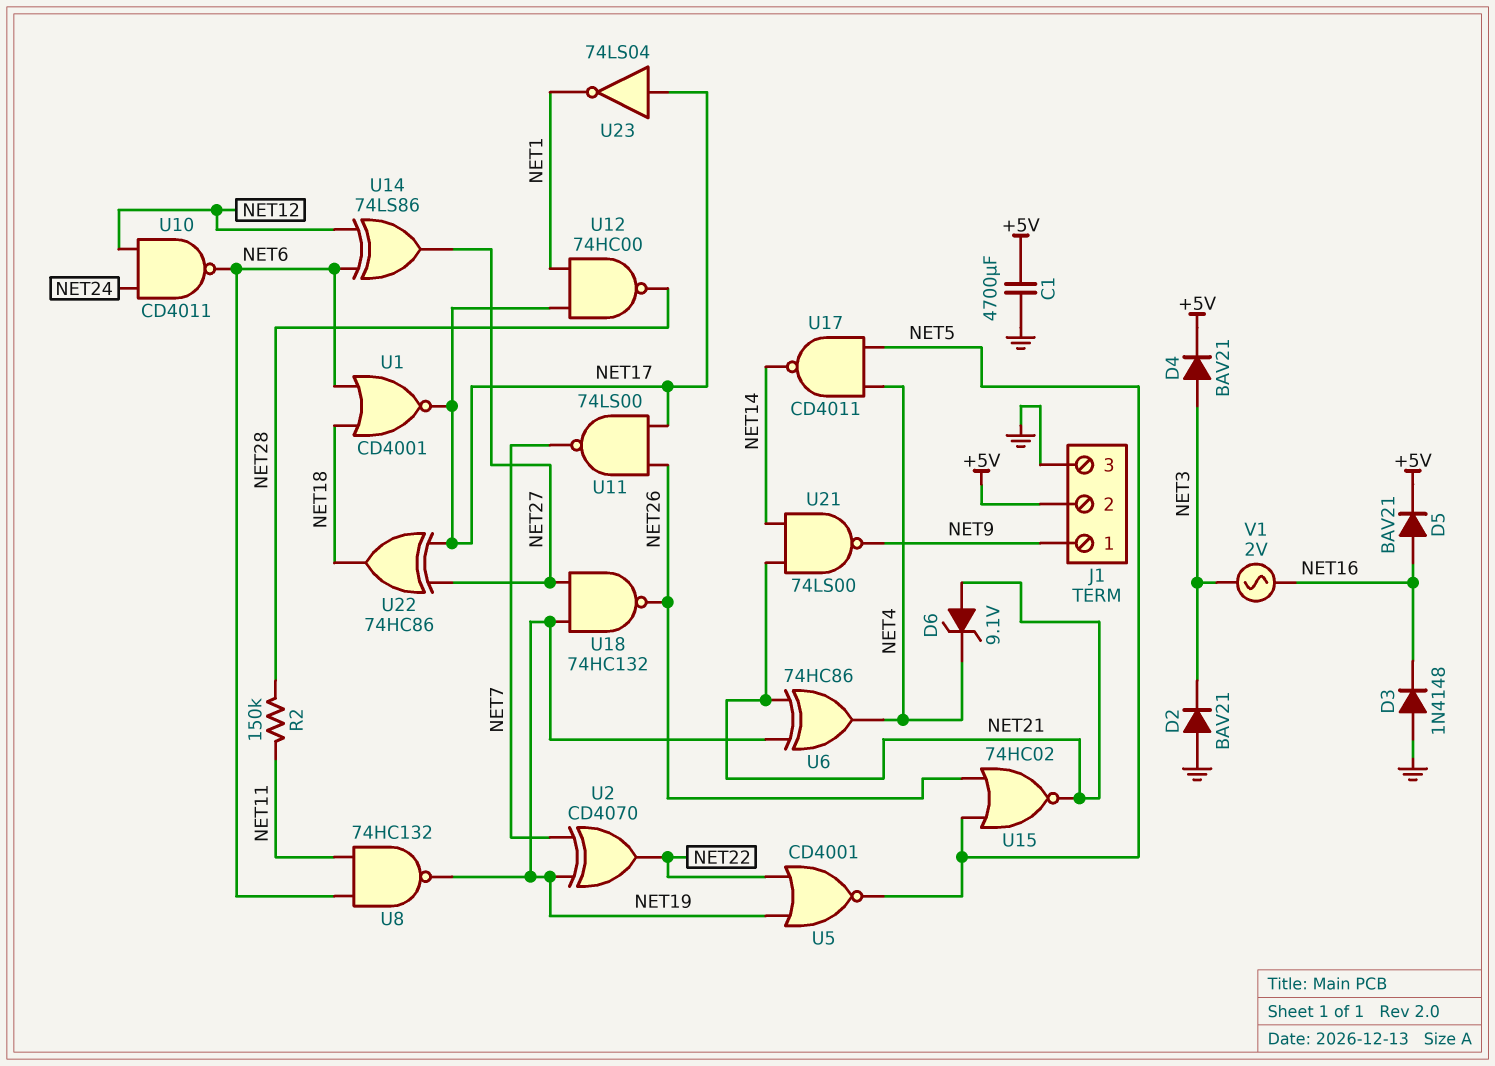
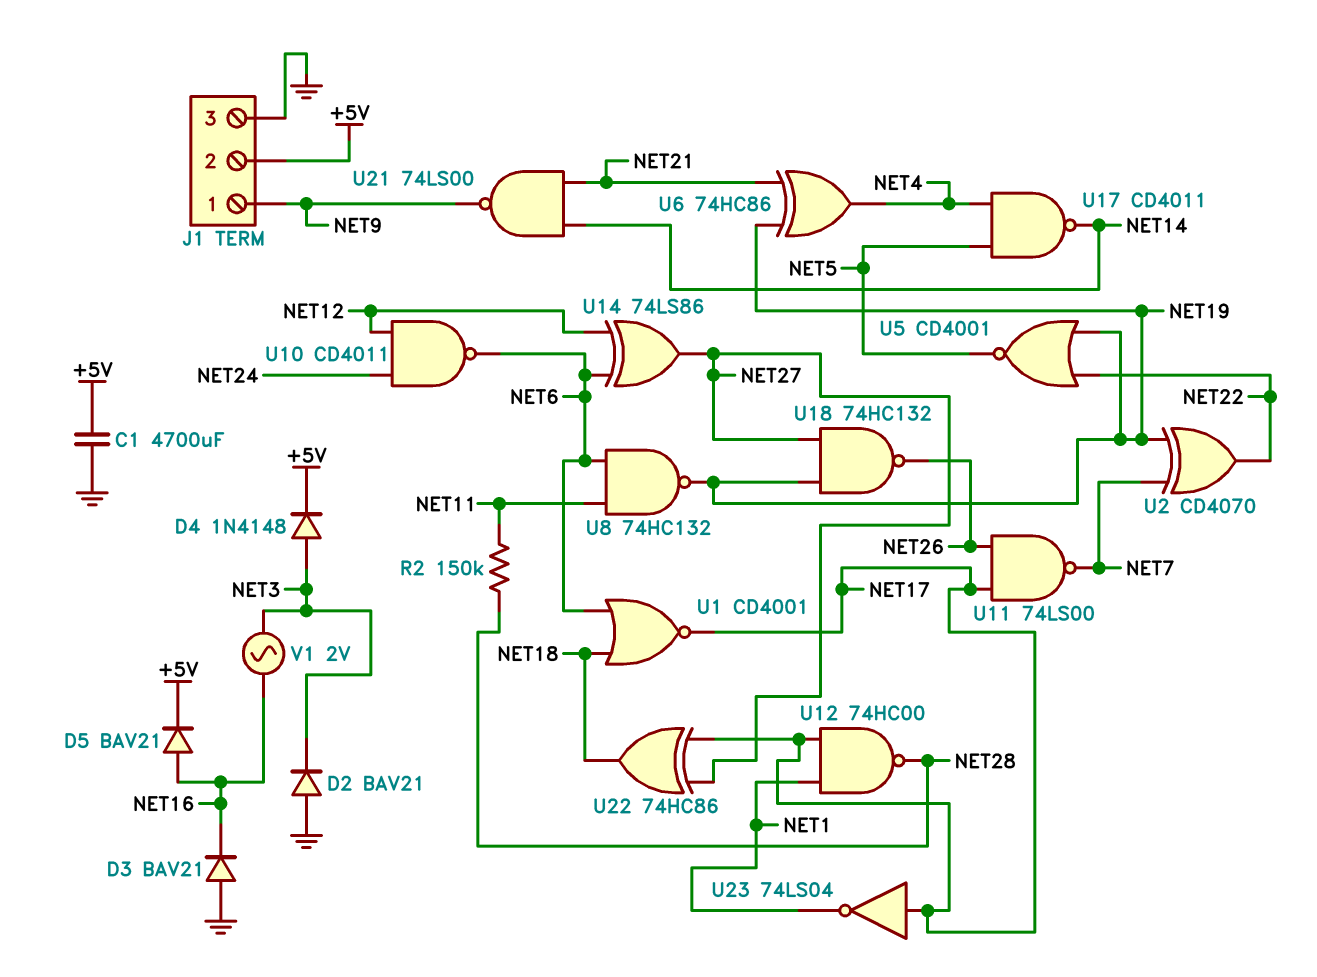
D3: diode 1N4148 (A GND, K NET16) -> diode BAV21 (A GND, K NET16)
D4: diode BAV21 (A NET3, K +5V) -> diode 1N4148 (A NET3, K +5V)
D6: zener 9.1V (A NET21, K NET4) -> none
U15: NOR 74HC02 (in NET5, in NET26, out NET21) -> none

